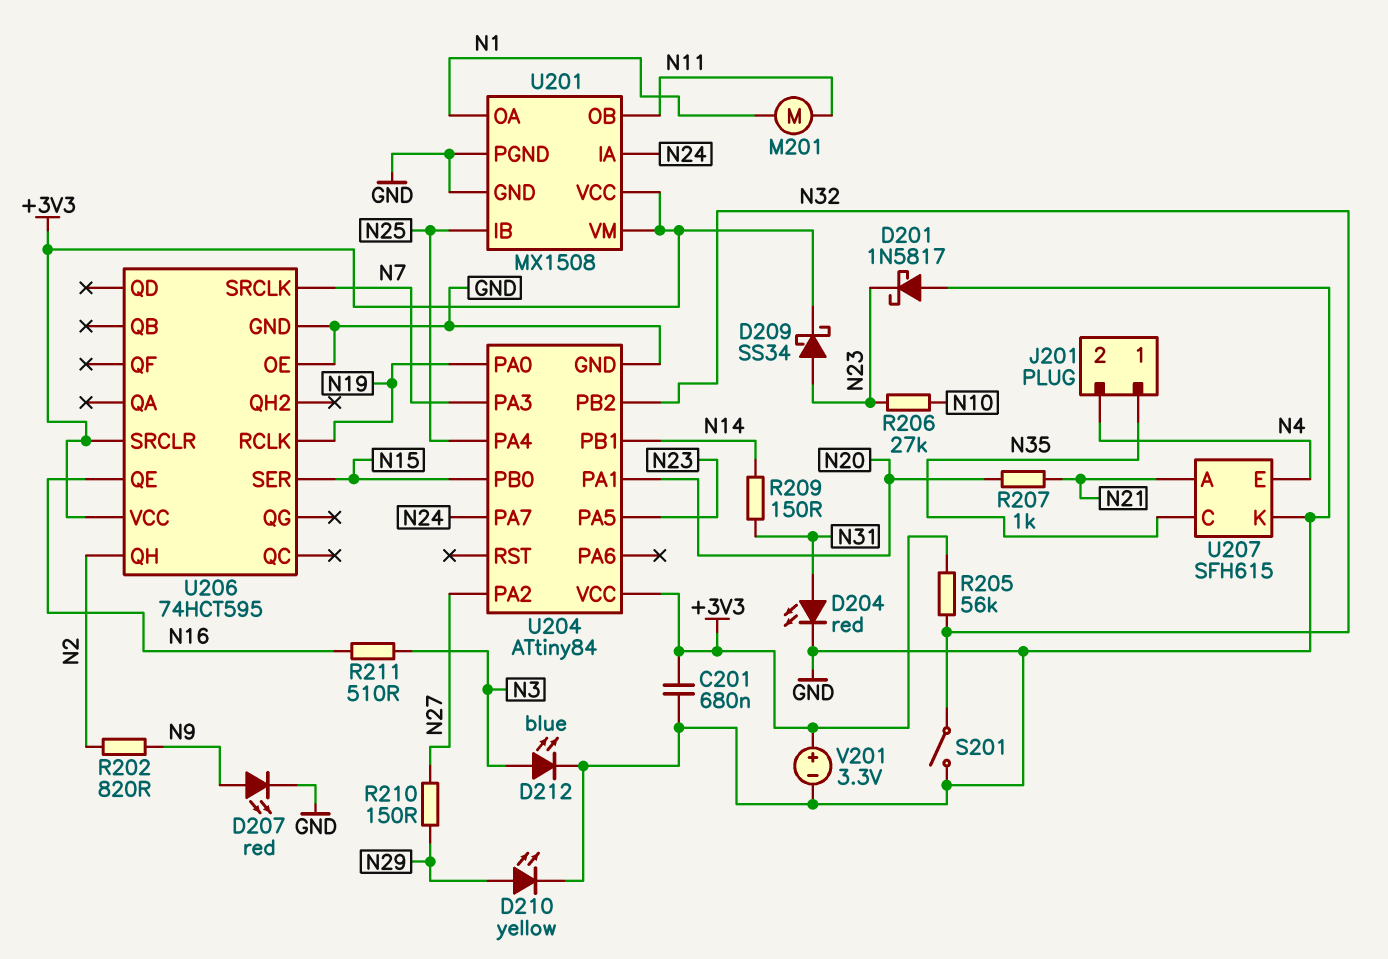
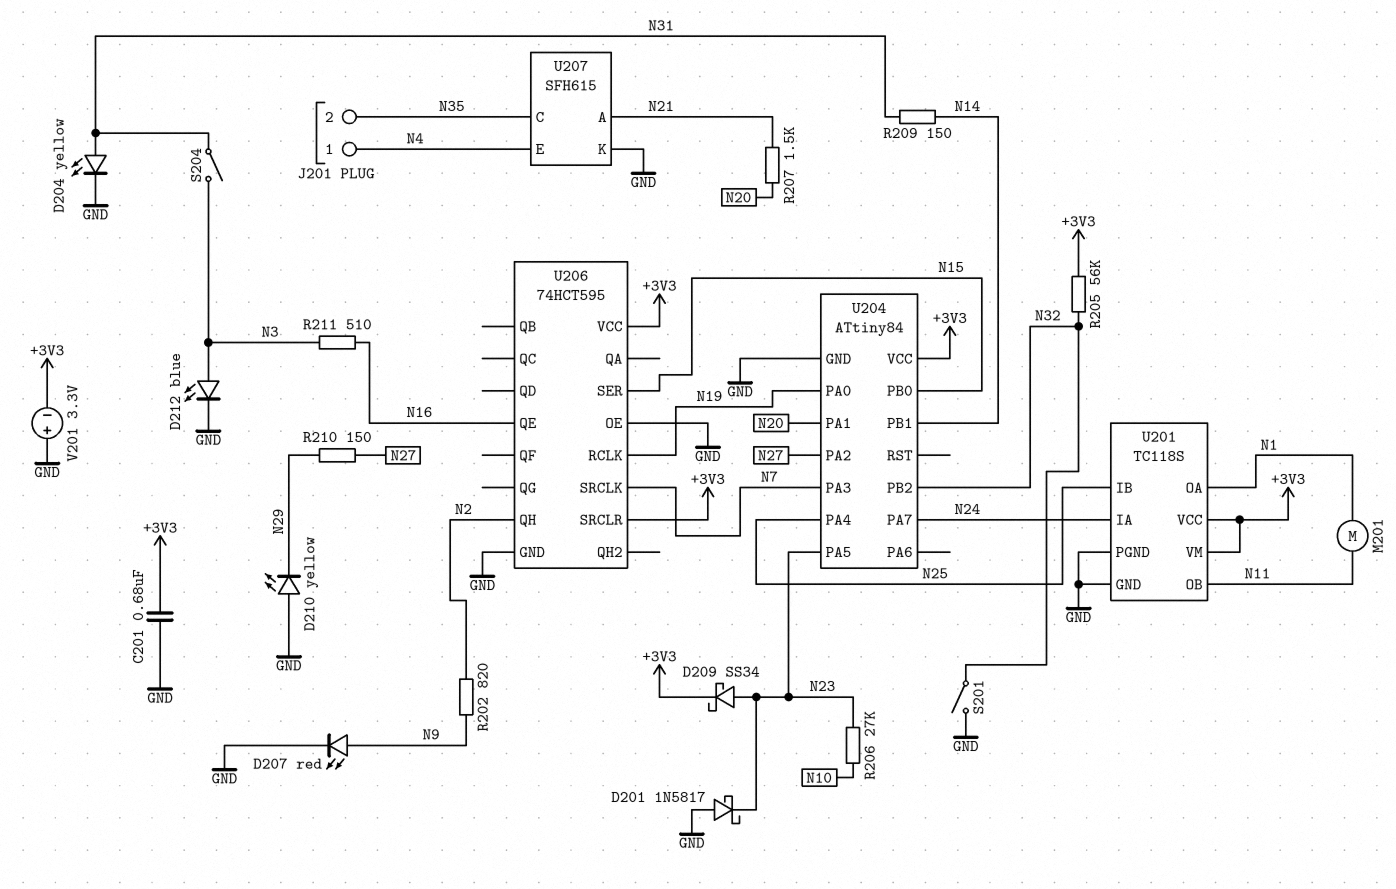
D204: LED red (A N31, K GND) -> LED yellow (A N31, K GND)
D210: LED yellow (A N29, K GND) -> LED yellow (A GND, K N29)
J201 pin 1: N35 -> N4
J201 pin 2: N4 -> N35
R207: 1k (N20, N21) -> 1.5k (N20, N21)
S204: none -> switch (N3, N31)
U201: MX1508 -> TC118S
V201: 3.3V (plus +3V3, minus GND) -> 3.3V (plus GND, minus +3V3)

